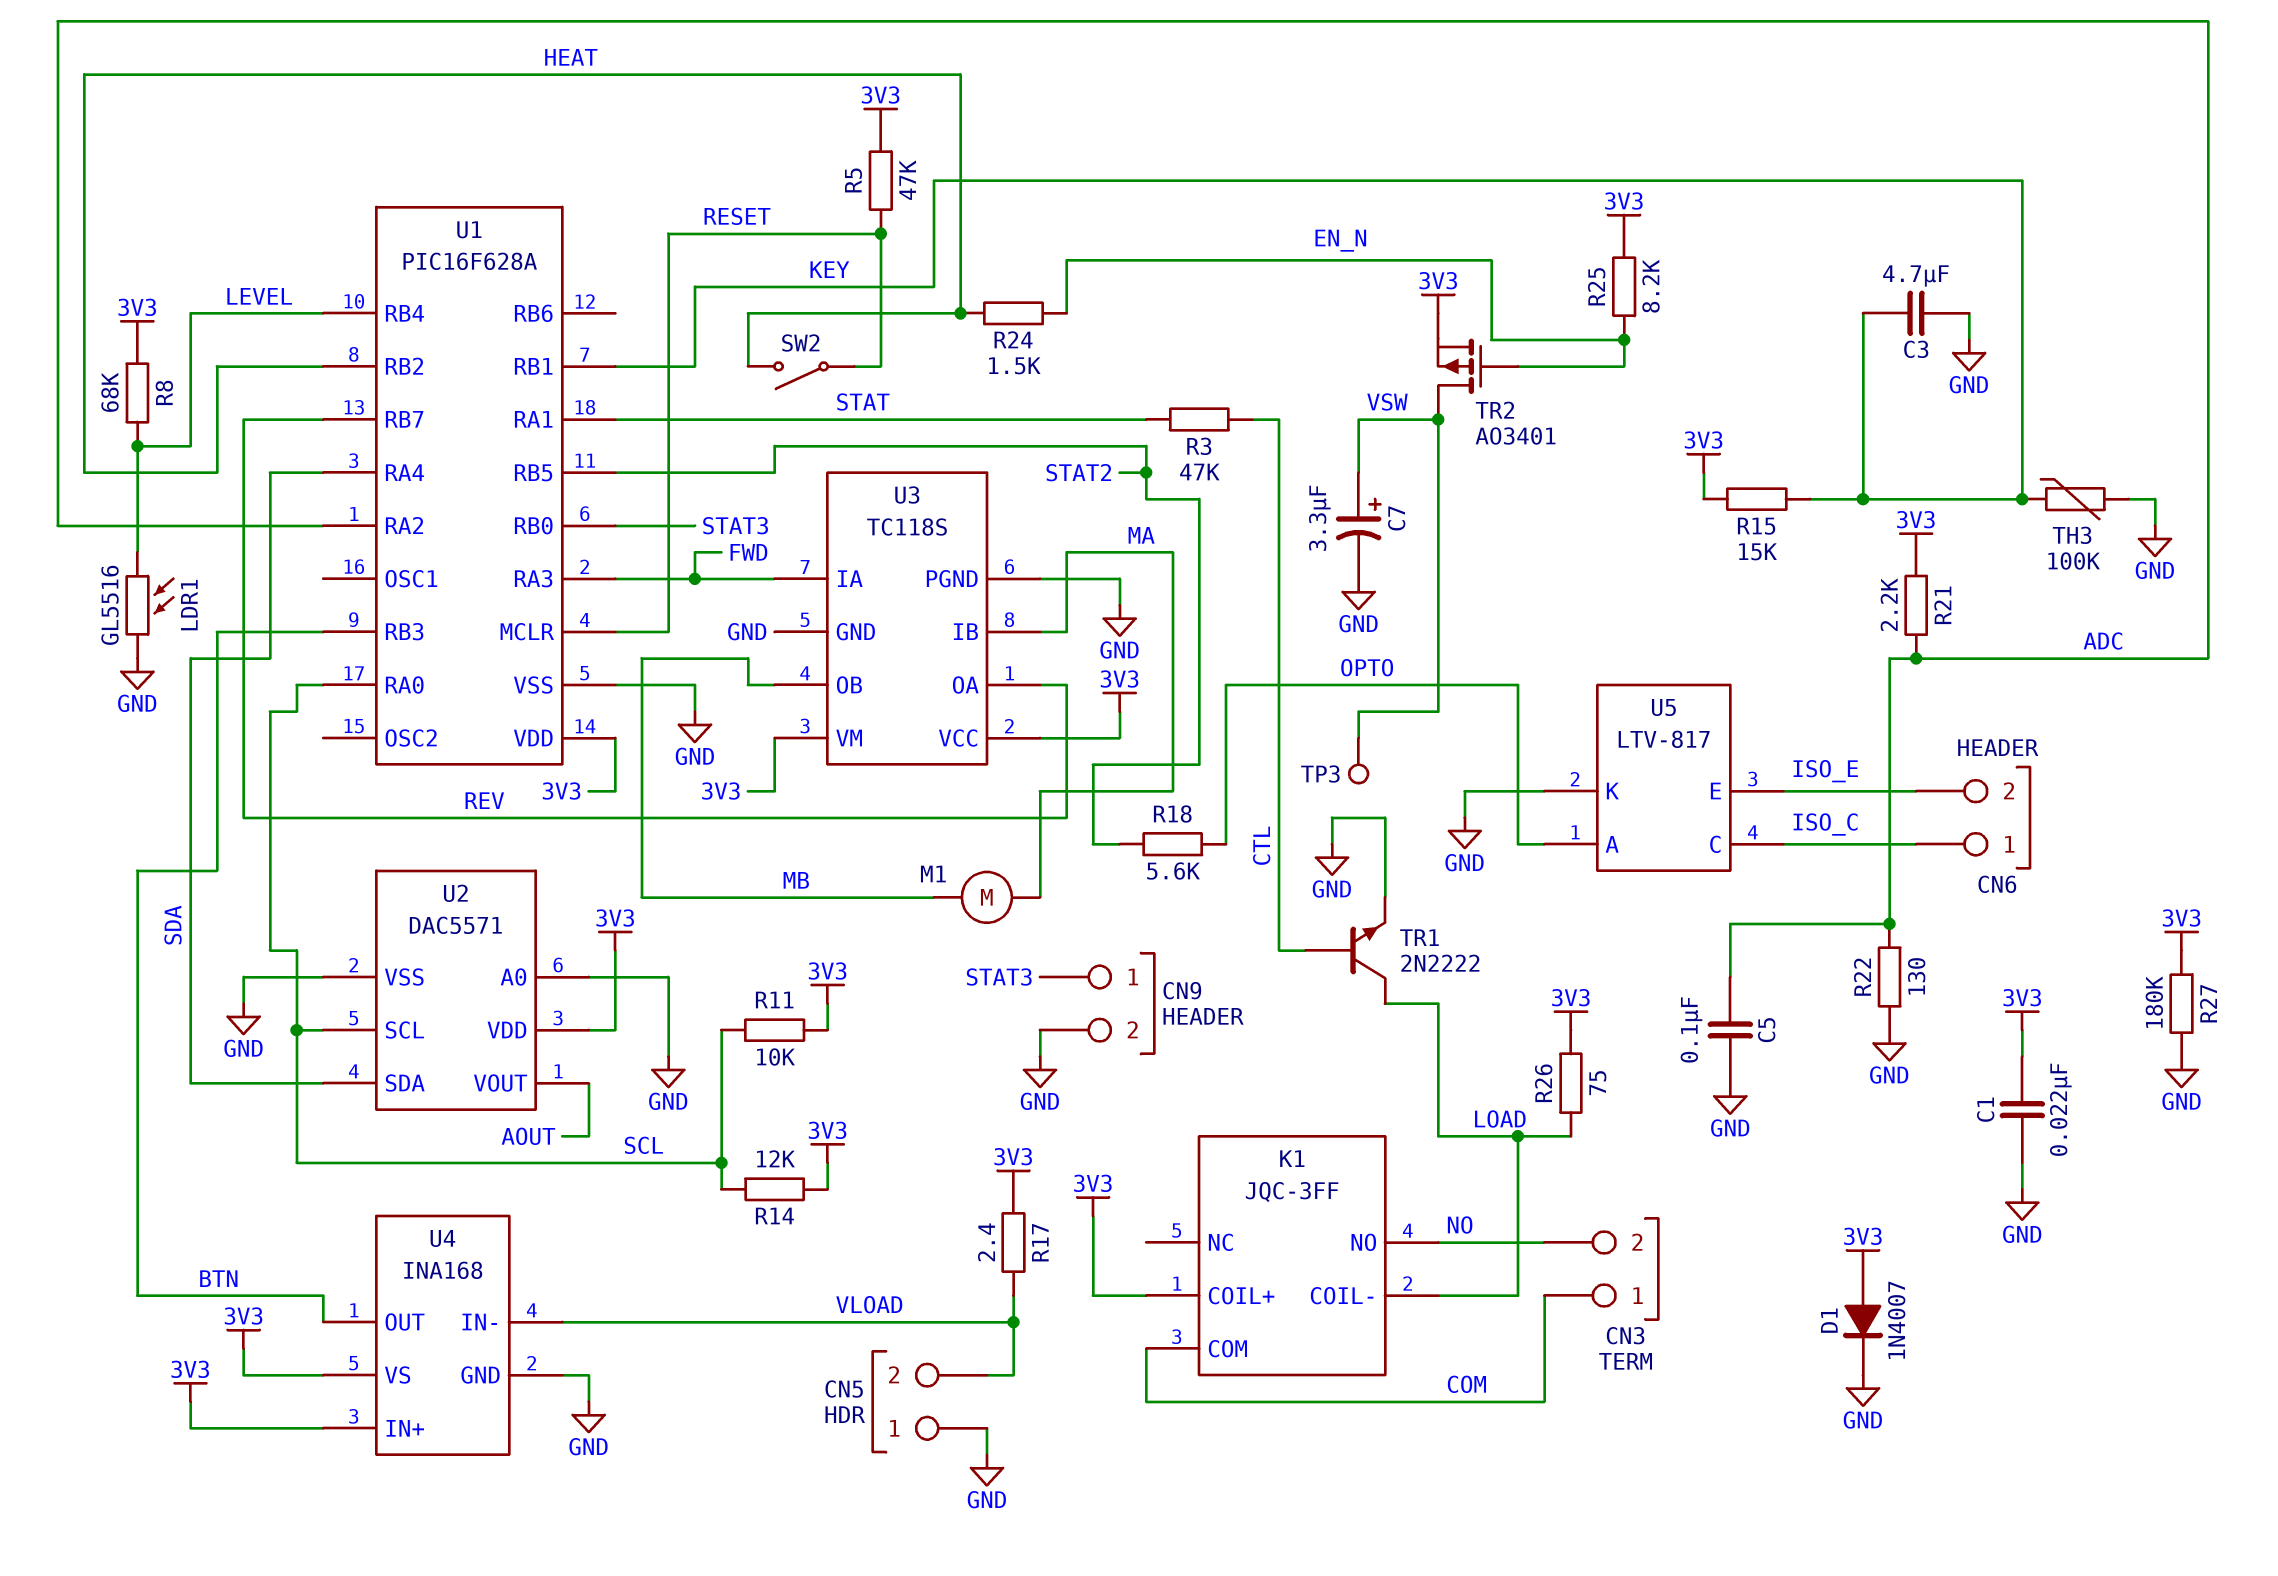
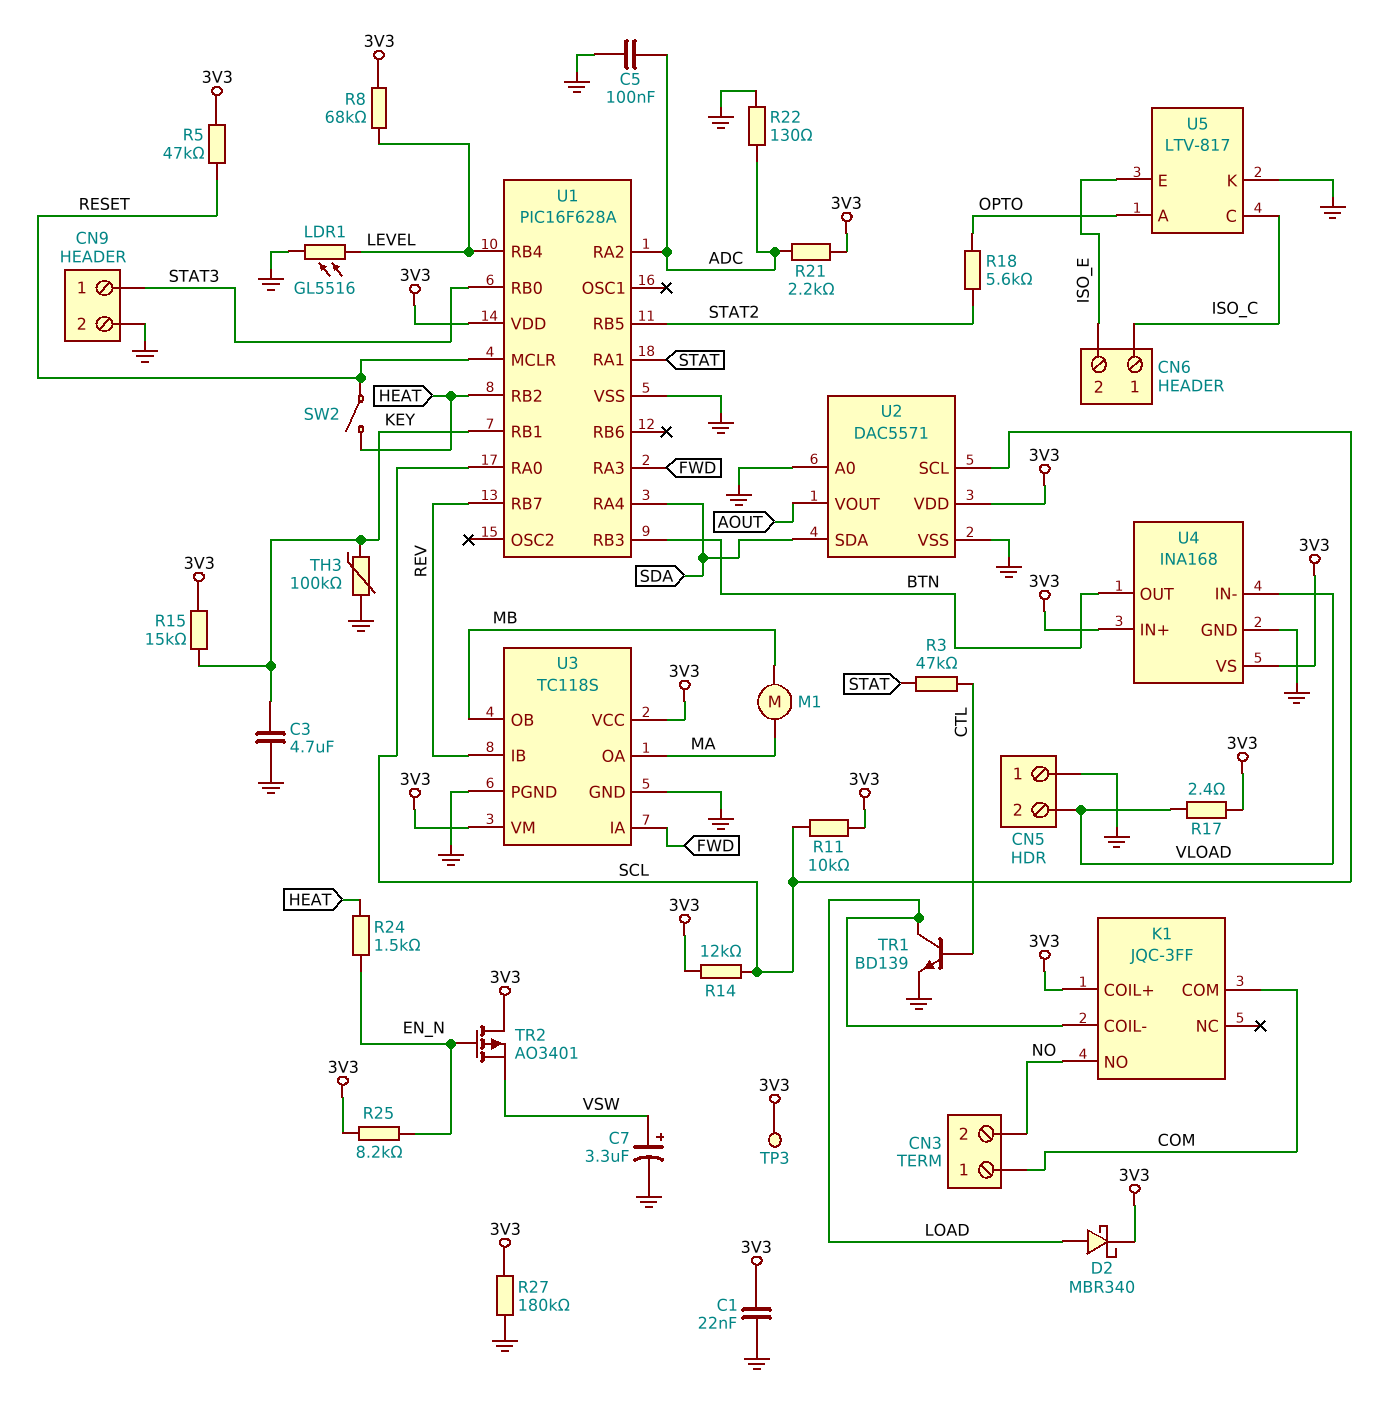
D1: diode 1N4007 (A 3V3, K GND) -> none
D2: none -> schottky MBR340 (A LOAD, K 3V3)
R26: 75 (3V3, LOAD) -> none
TP3: test point (VSW) -> test point (3V3)
TR1: NPN 2N2222 (B CTL, C LOAD, E GND) -> NPN BD139 (B CTL, C LOAD, E GND)
TR2: PMOS AO3401 (G EN_N, D VSW, S 3V3) -> PMOS AO3401 (G EN_N, D 3V3, S VSW)
U3 pin IB: MA -> REV
U3 pin OA: REV -> MA

